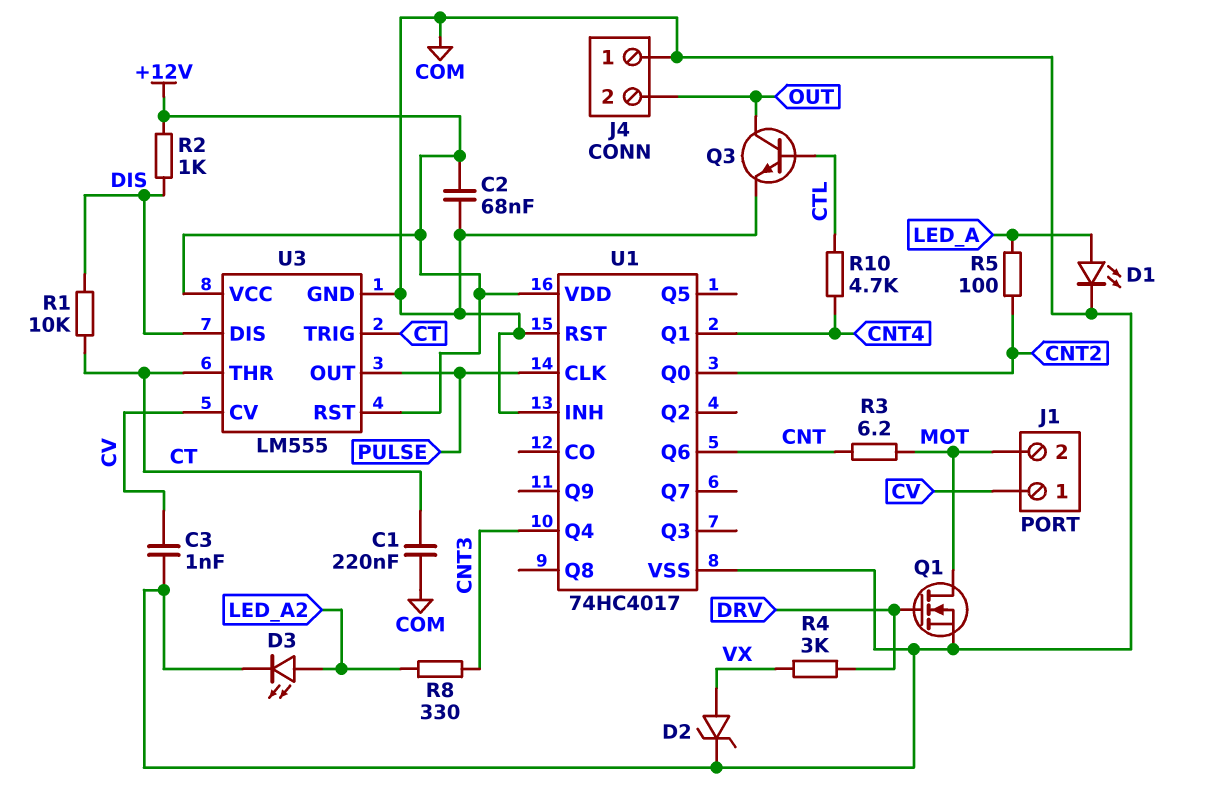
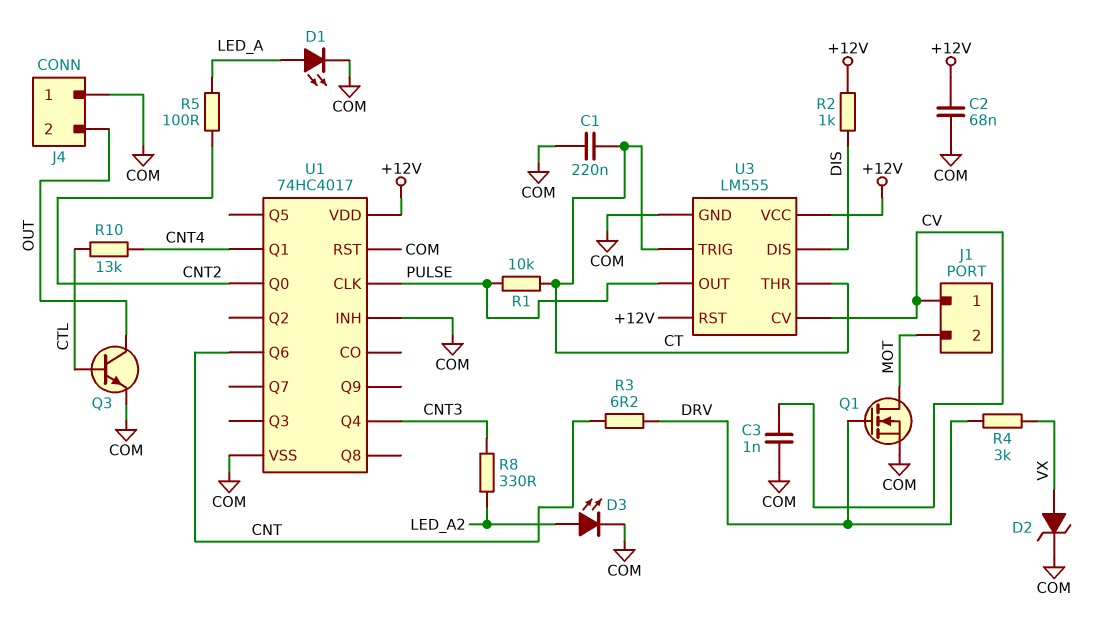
R1: 10k (CT, DIS) -> 10k (CT, PULSE)
R3: 6.2 (CNT, MOT) -> 6.2 (CNT, DRV)
R10: 4.7k (CNT4, CTL) -> 13k (CNT4, CTL)

